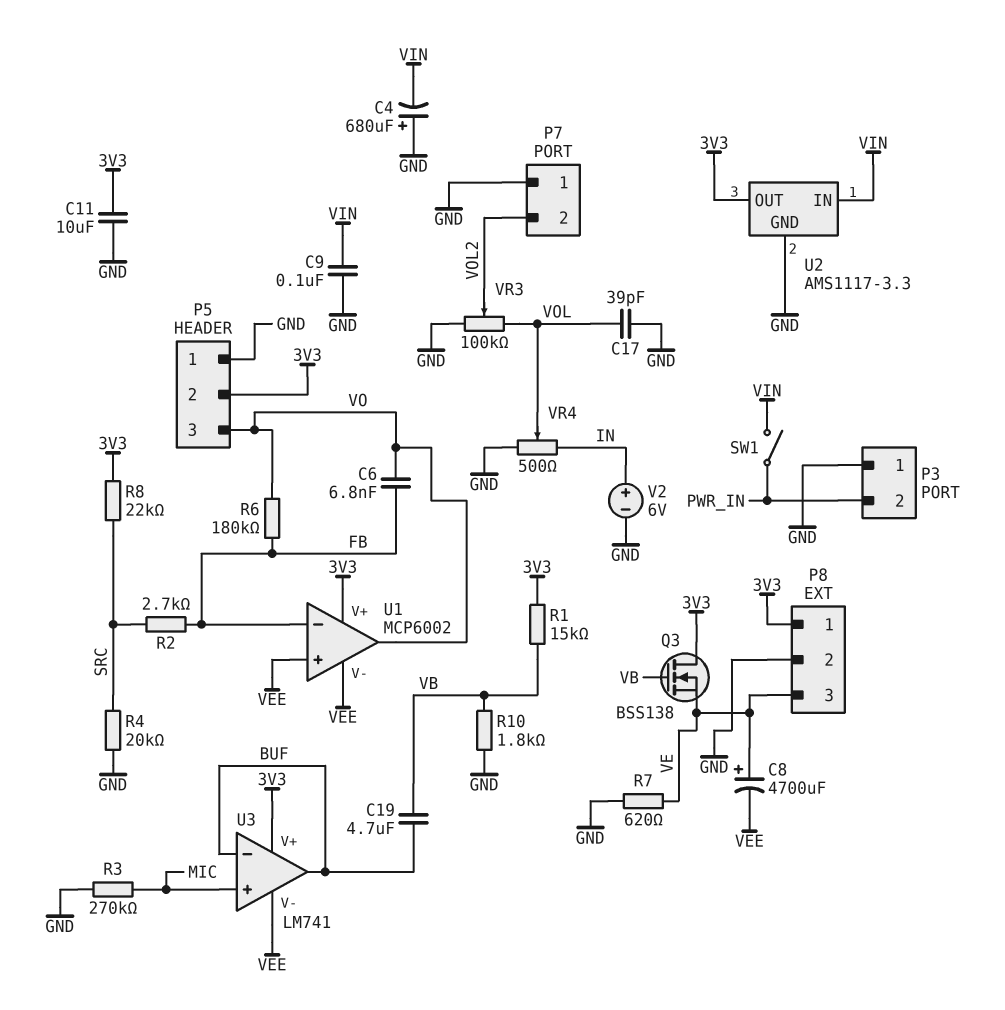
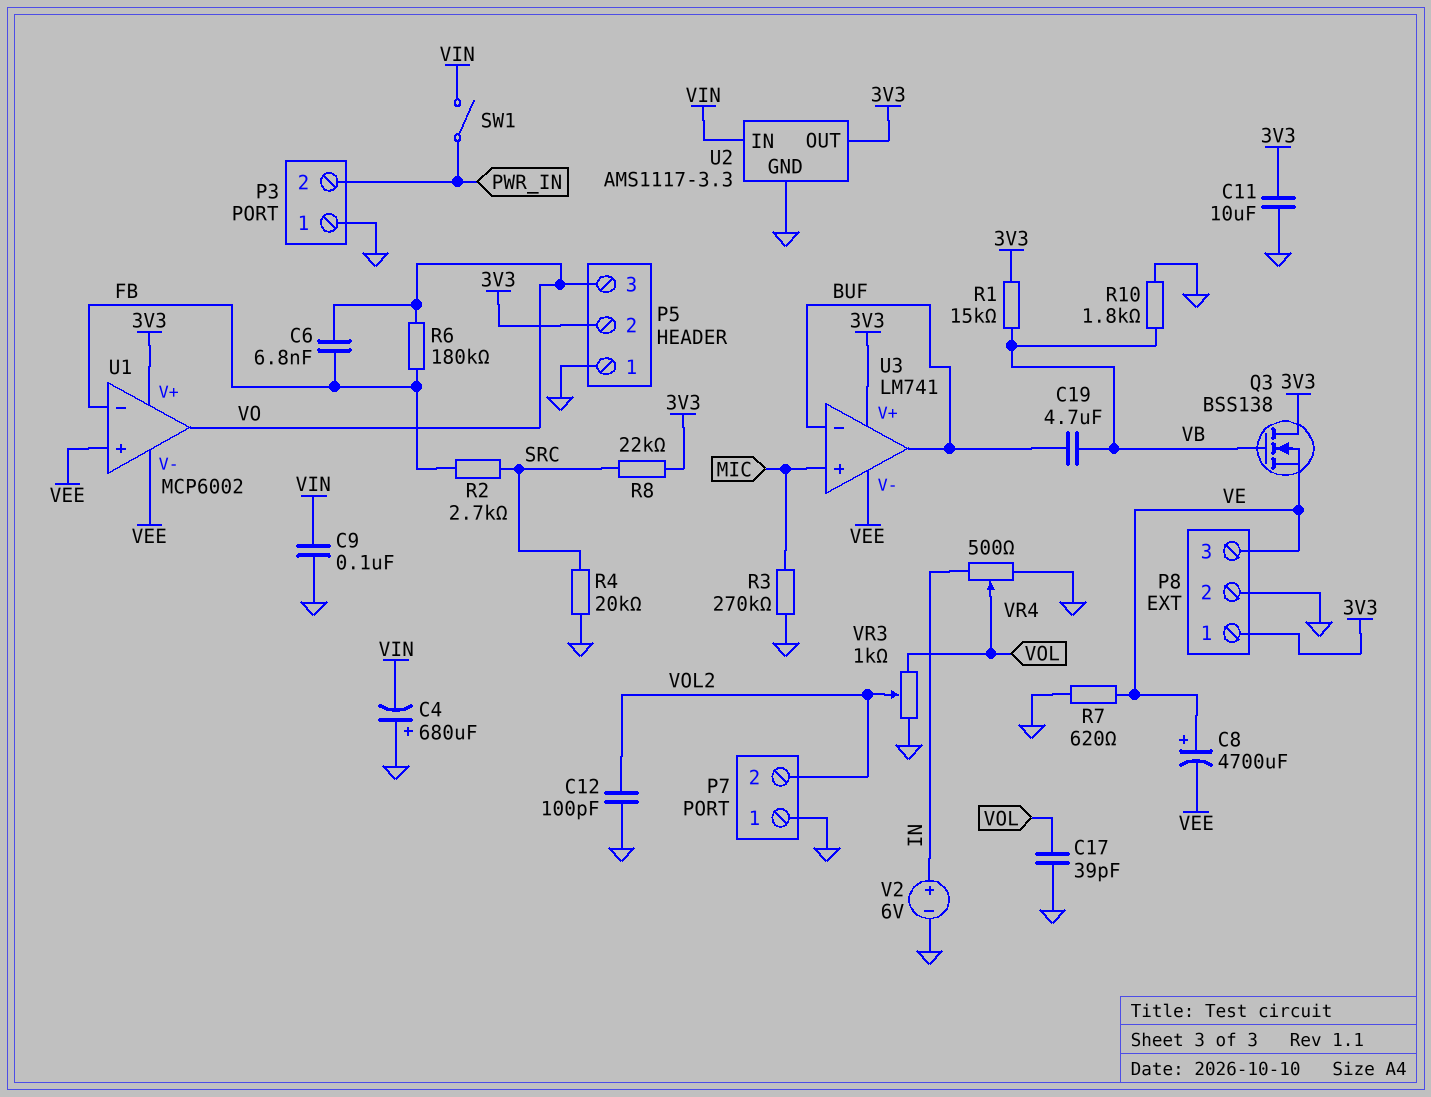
C12: none -> 100pF (GND, VOL2)
VR3: 100k (GND, VOL, wiper VOL2) -> 1k (GND, VOL, wiper VOL2)

